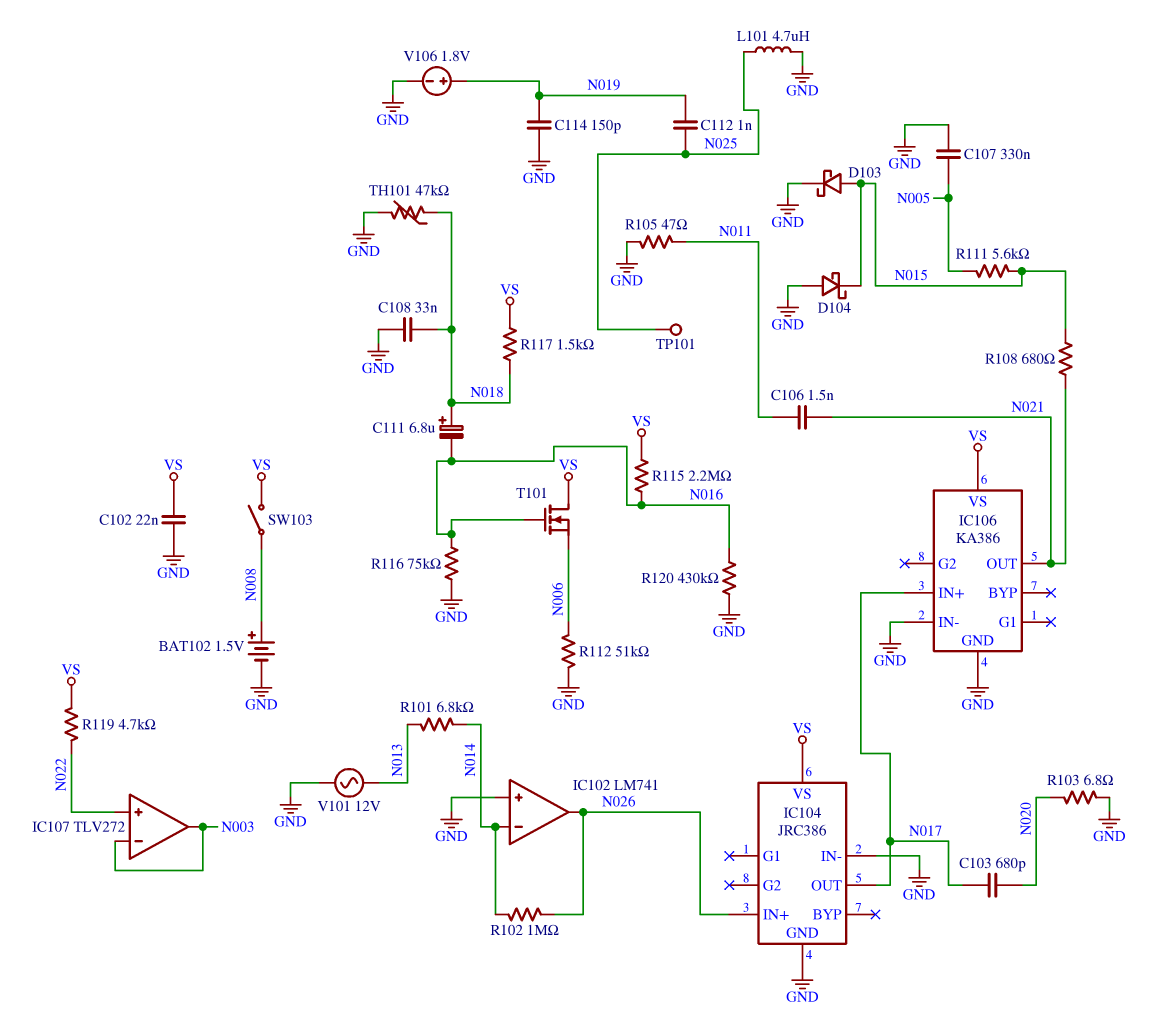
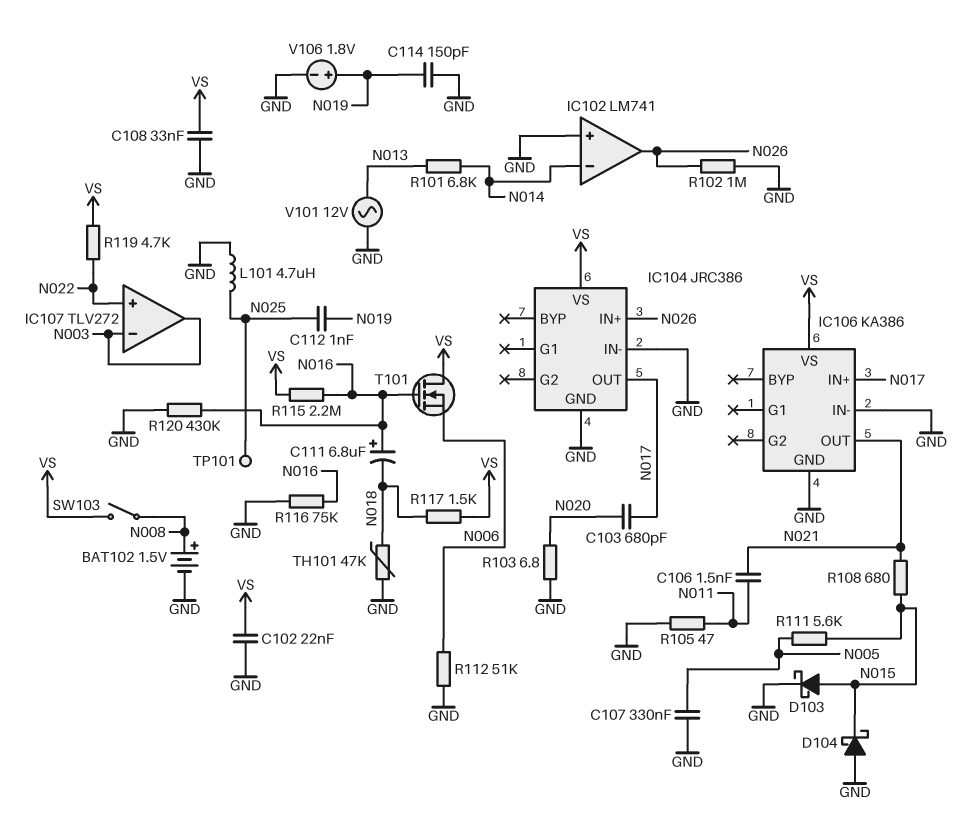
C108: 33nF (GND, N018) -> 33nF (GND, VS)
C111: 6.8uF (plus N018, minus N016) -> 6.8uF (plus N016, minus N018)
R102: 1M (N014, N026) -> 1M (GND, N026)

